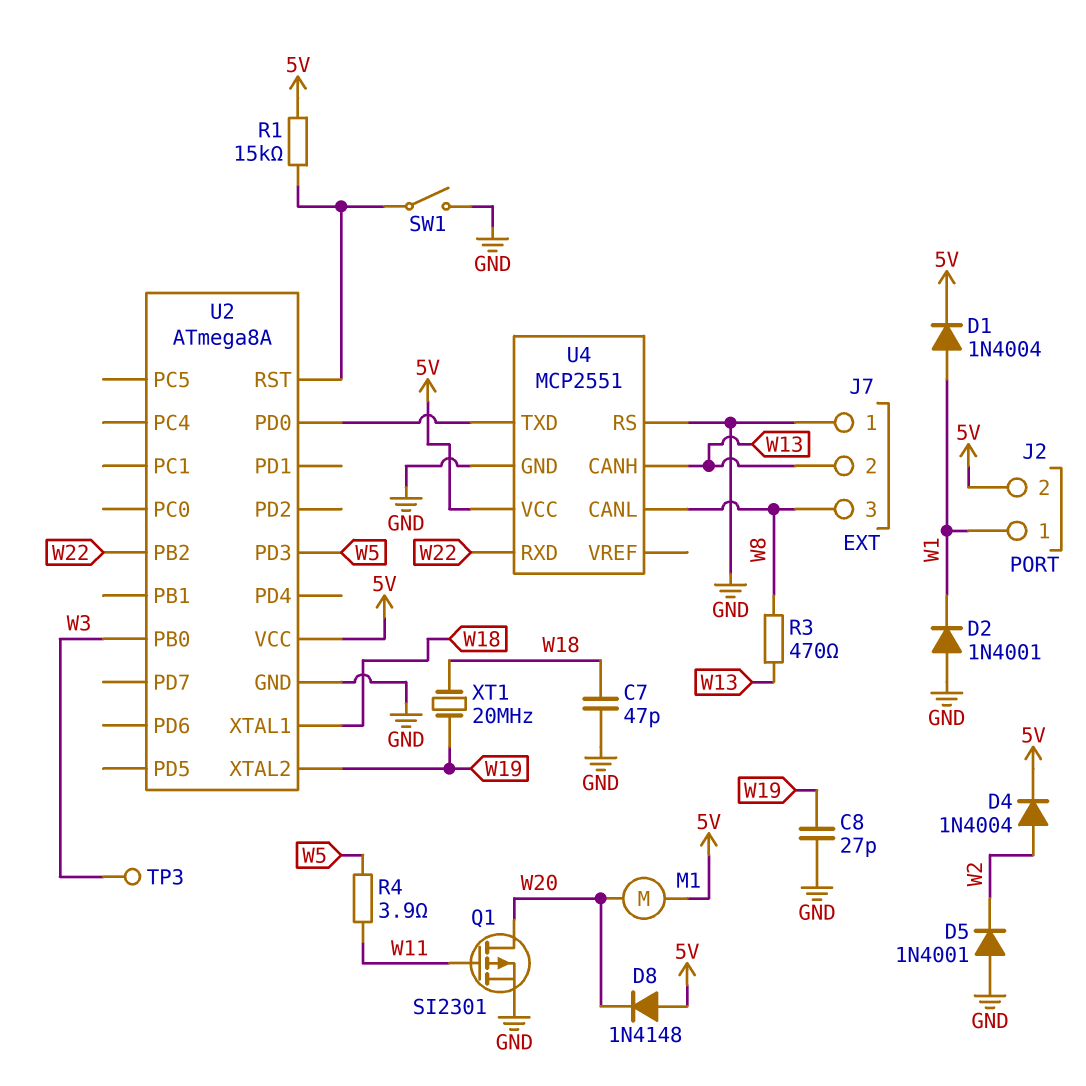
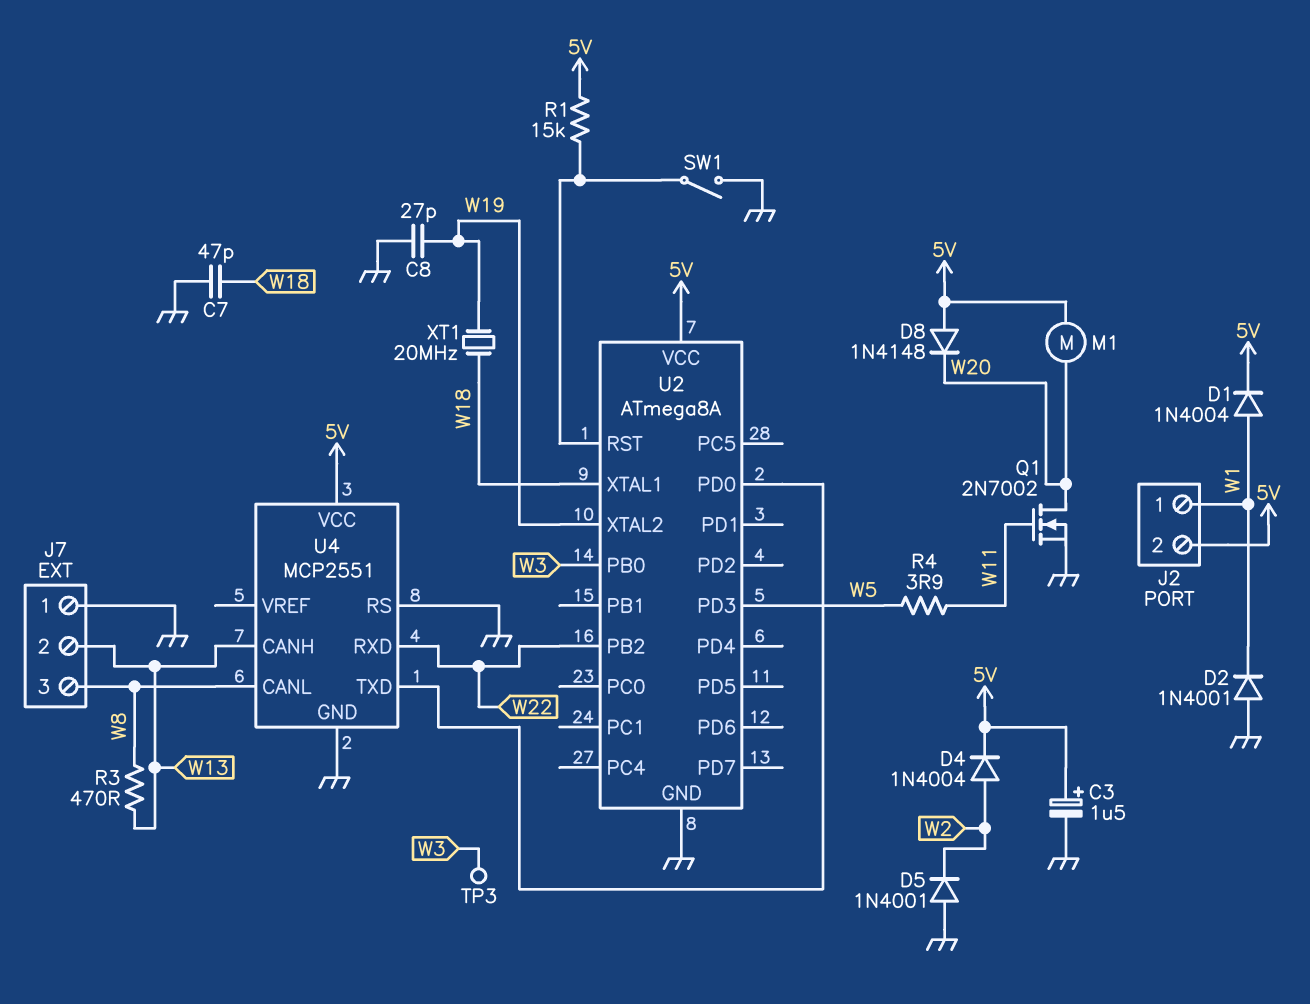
C3: none -> 1.5uF (plus 5V, minus GND)
Q1: PMOS SI2301 (G W11, D W20, S GND) -> NMOS 2N7002 (G W11, D W20, S GND)

